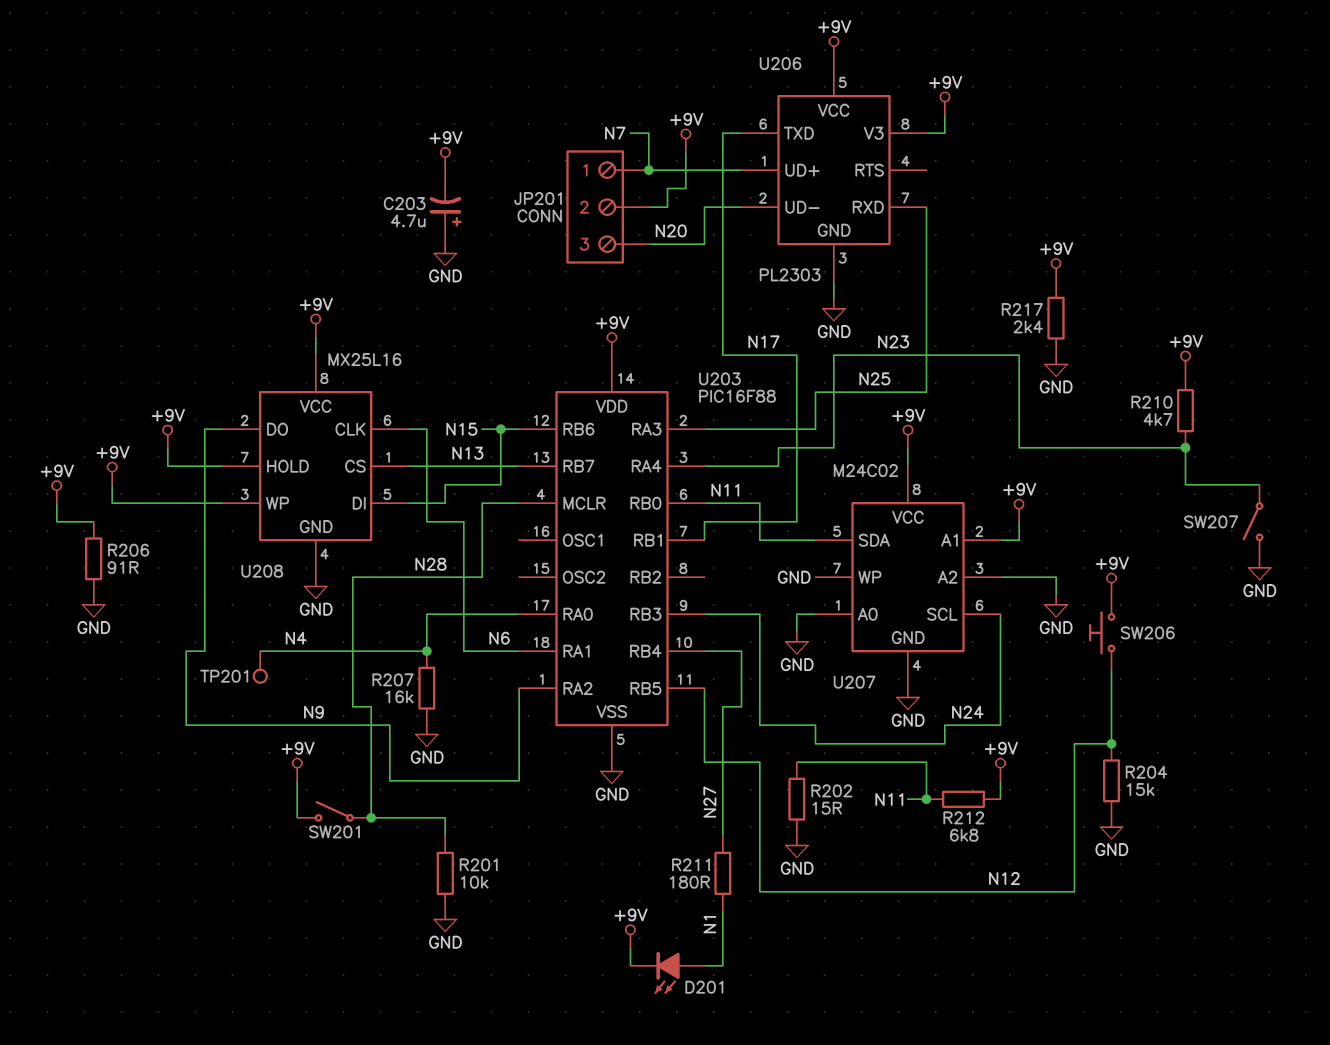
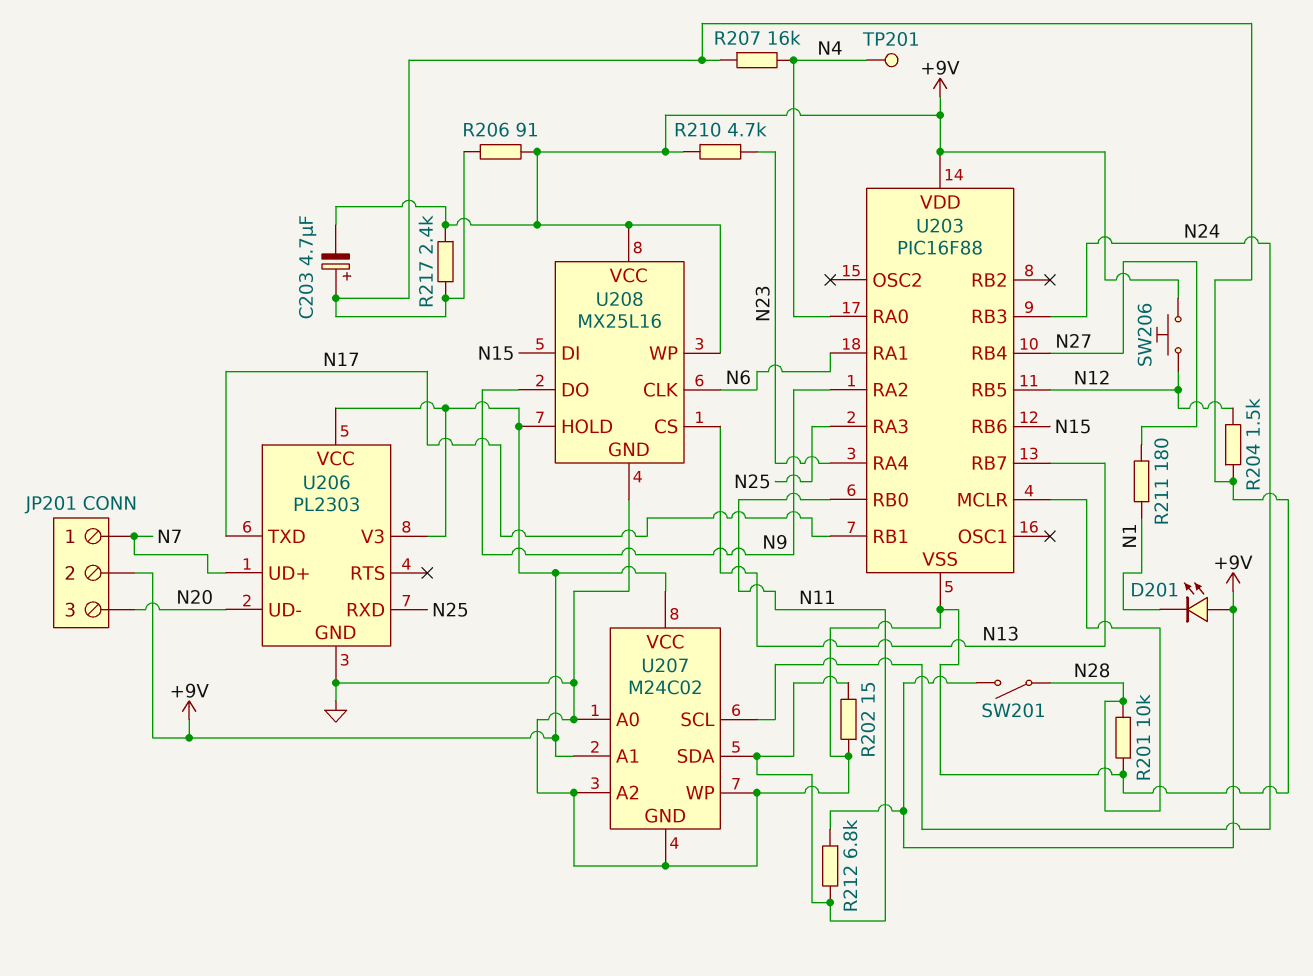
D201: LED (A N1, K +9V) -> LED (A +9V, K N1)
R204: 15k (GND, N12) -> 1.5k (GND, N12)
SW207: switch (GND, N23) -> none

